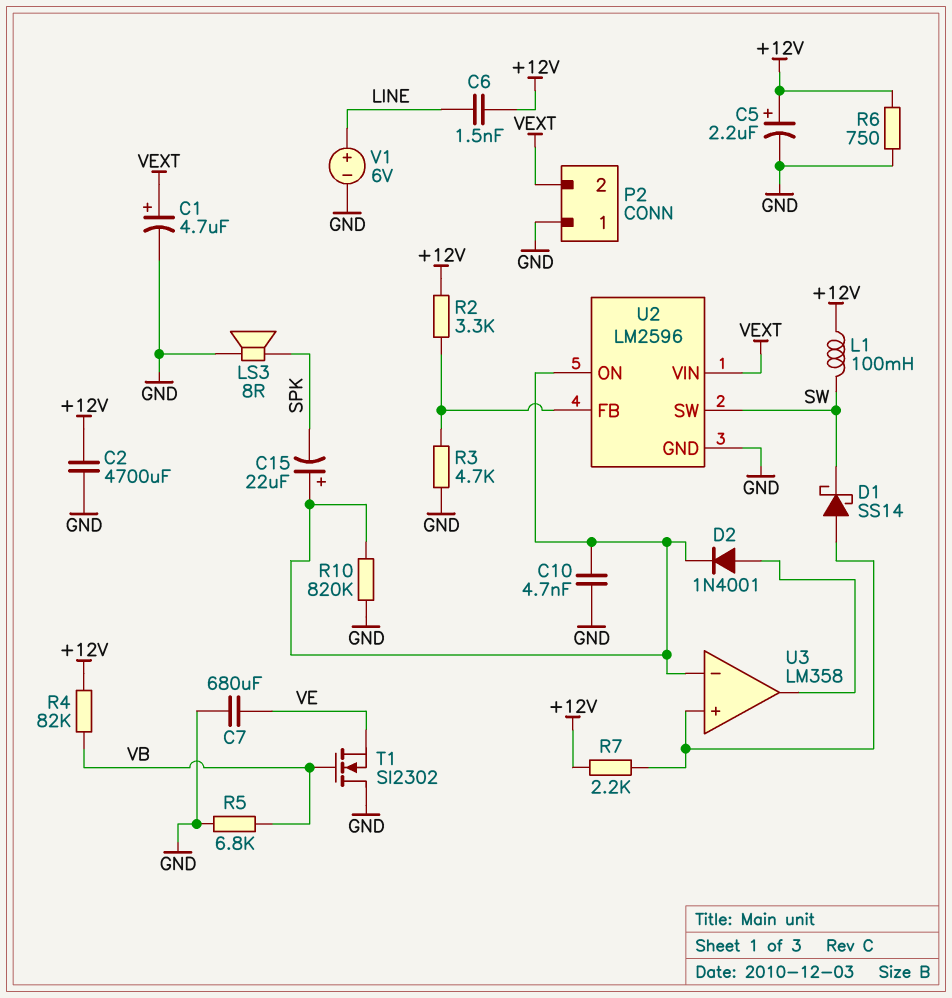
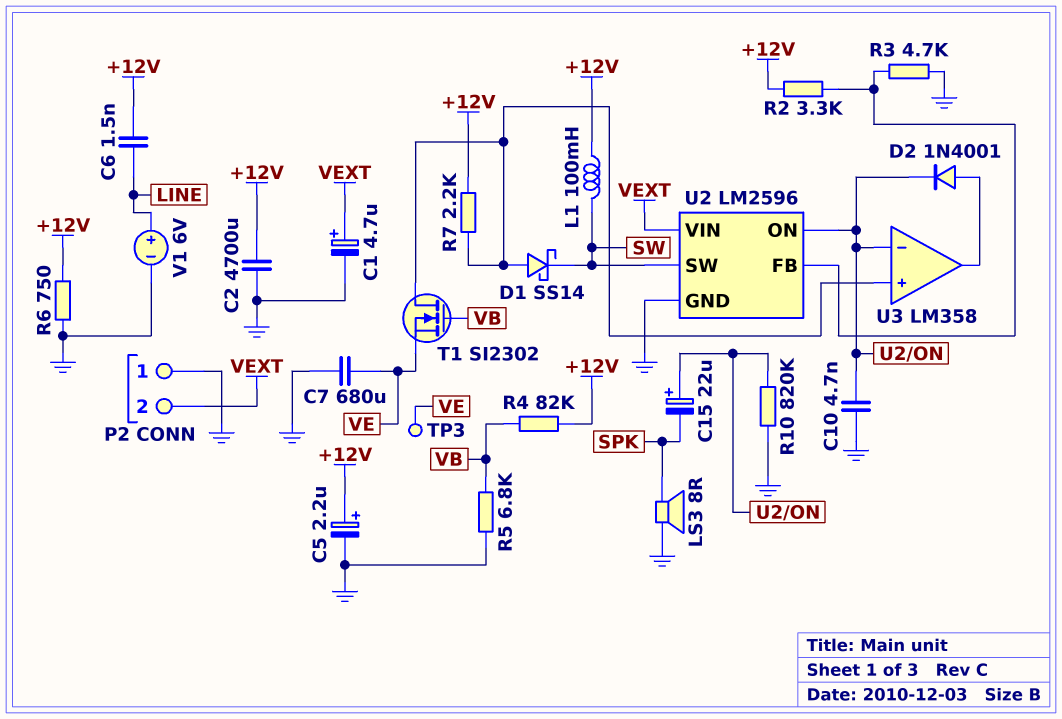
T1: NMOS SI2302 (G VB, D GND, S VE) -> NMOS SI2302 (G VB, D U3/in+, S VE)
TP3: none -> test point (VE)

